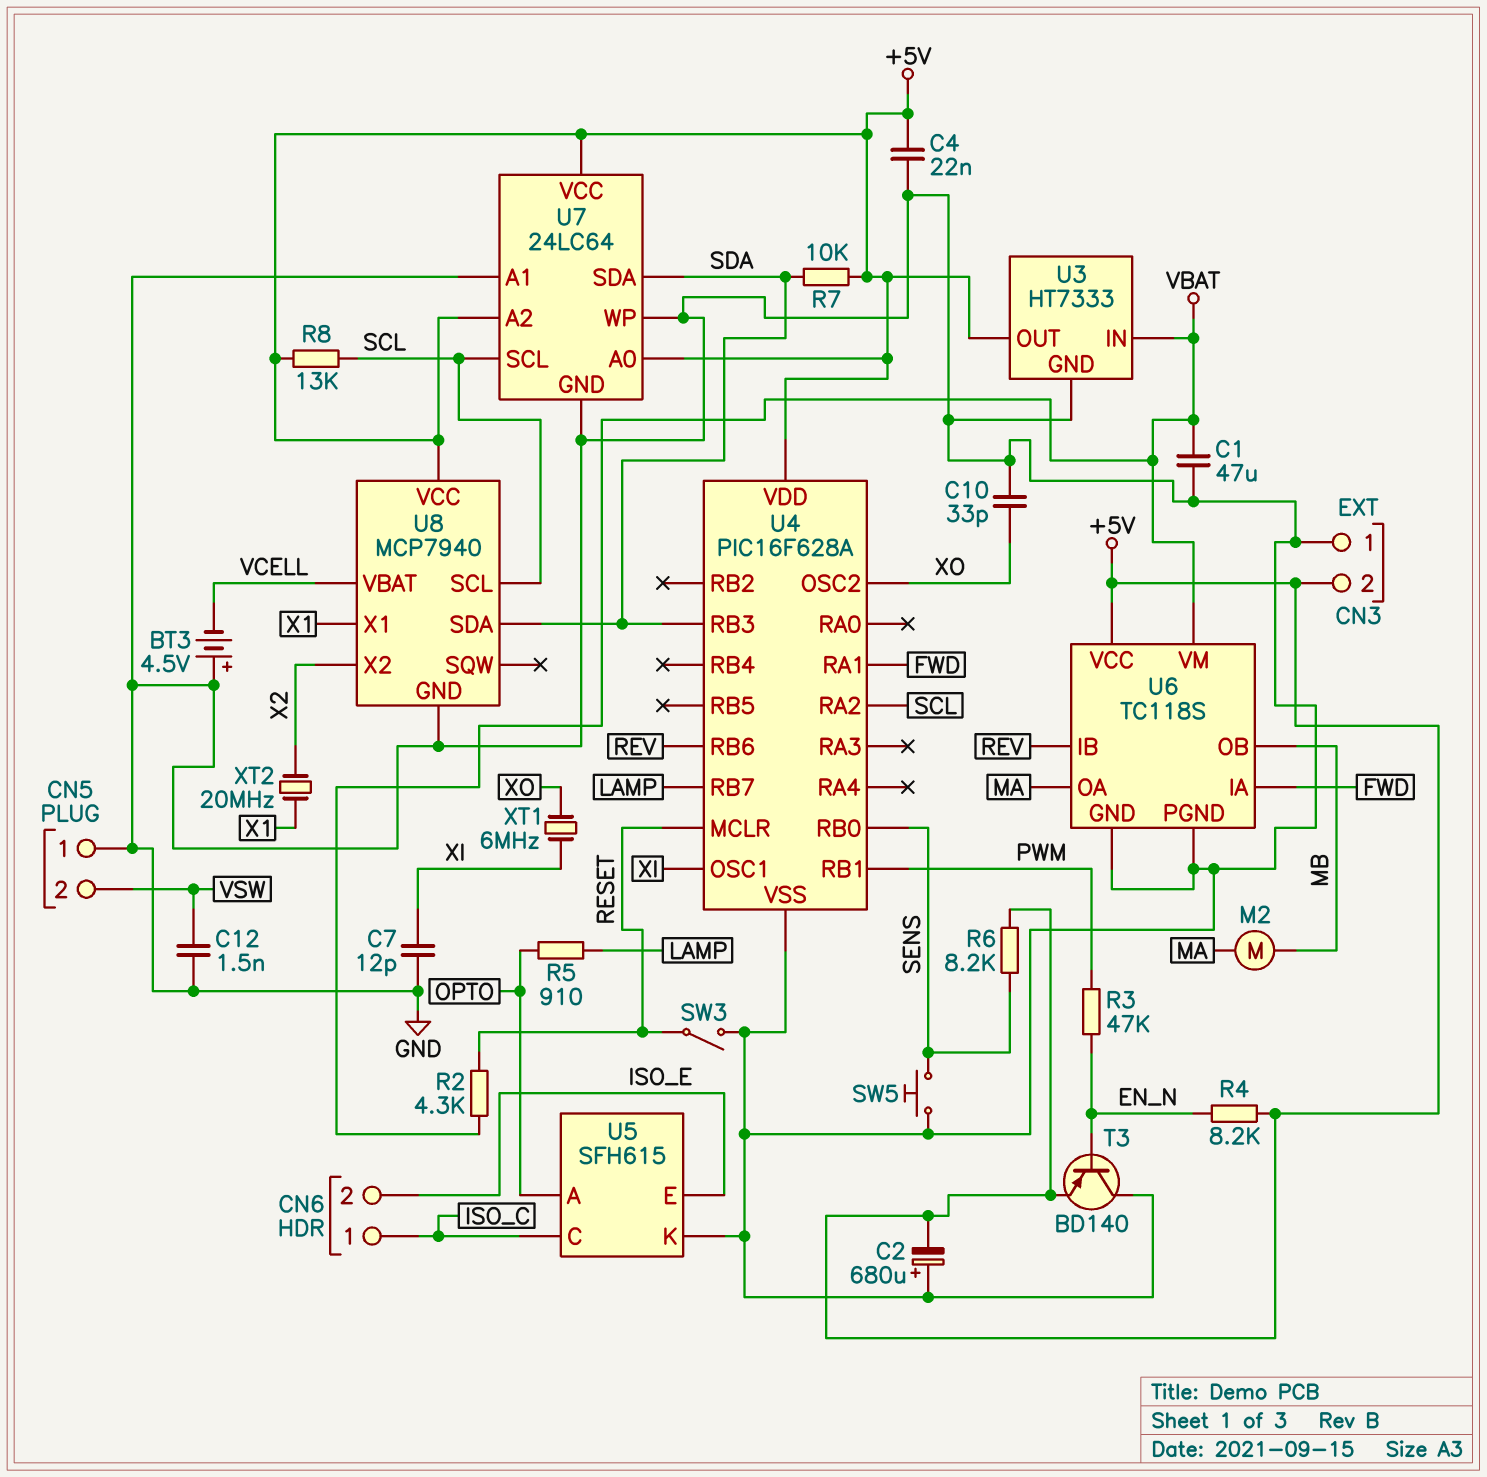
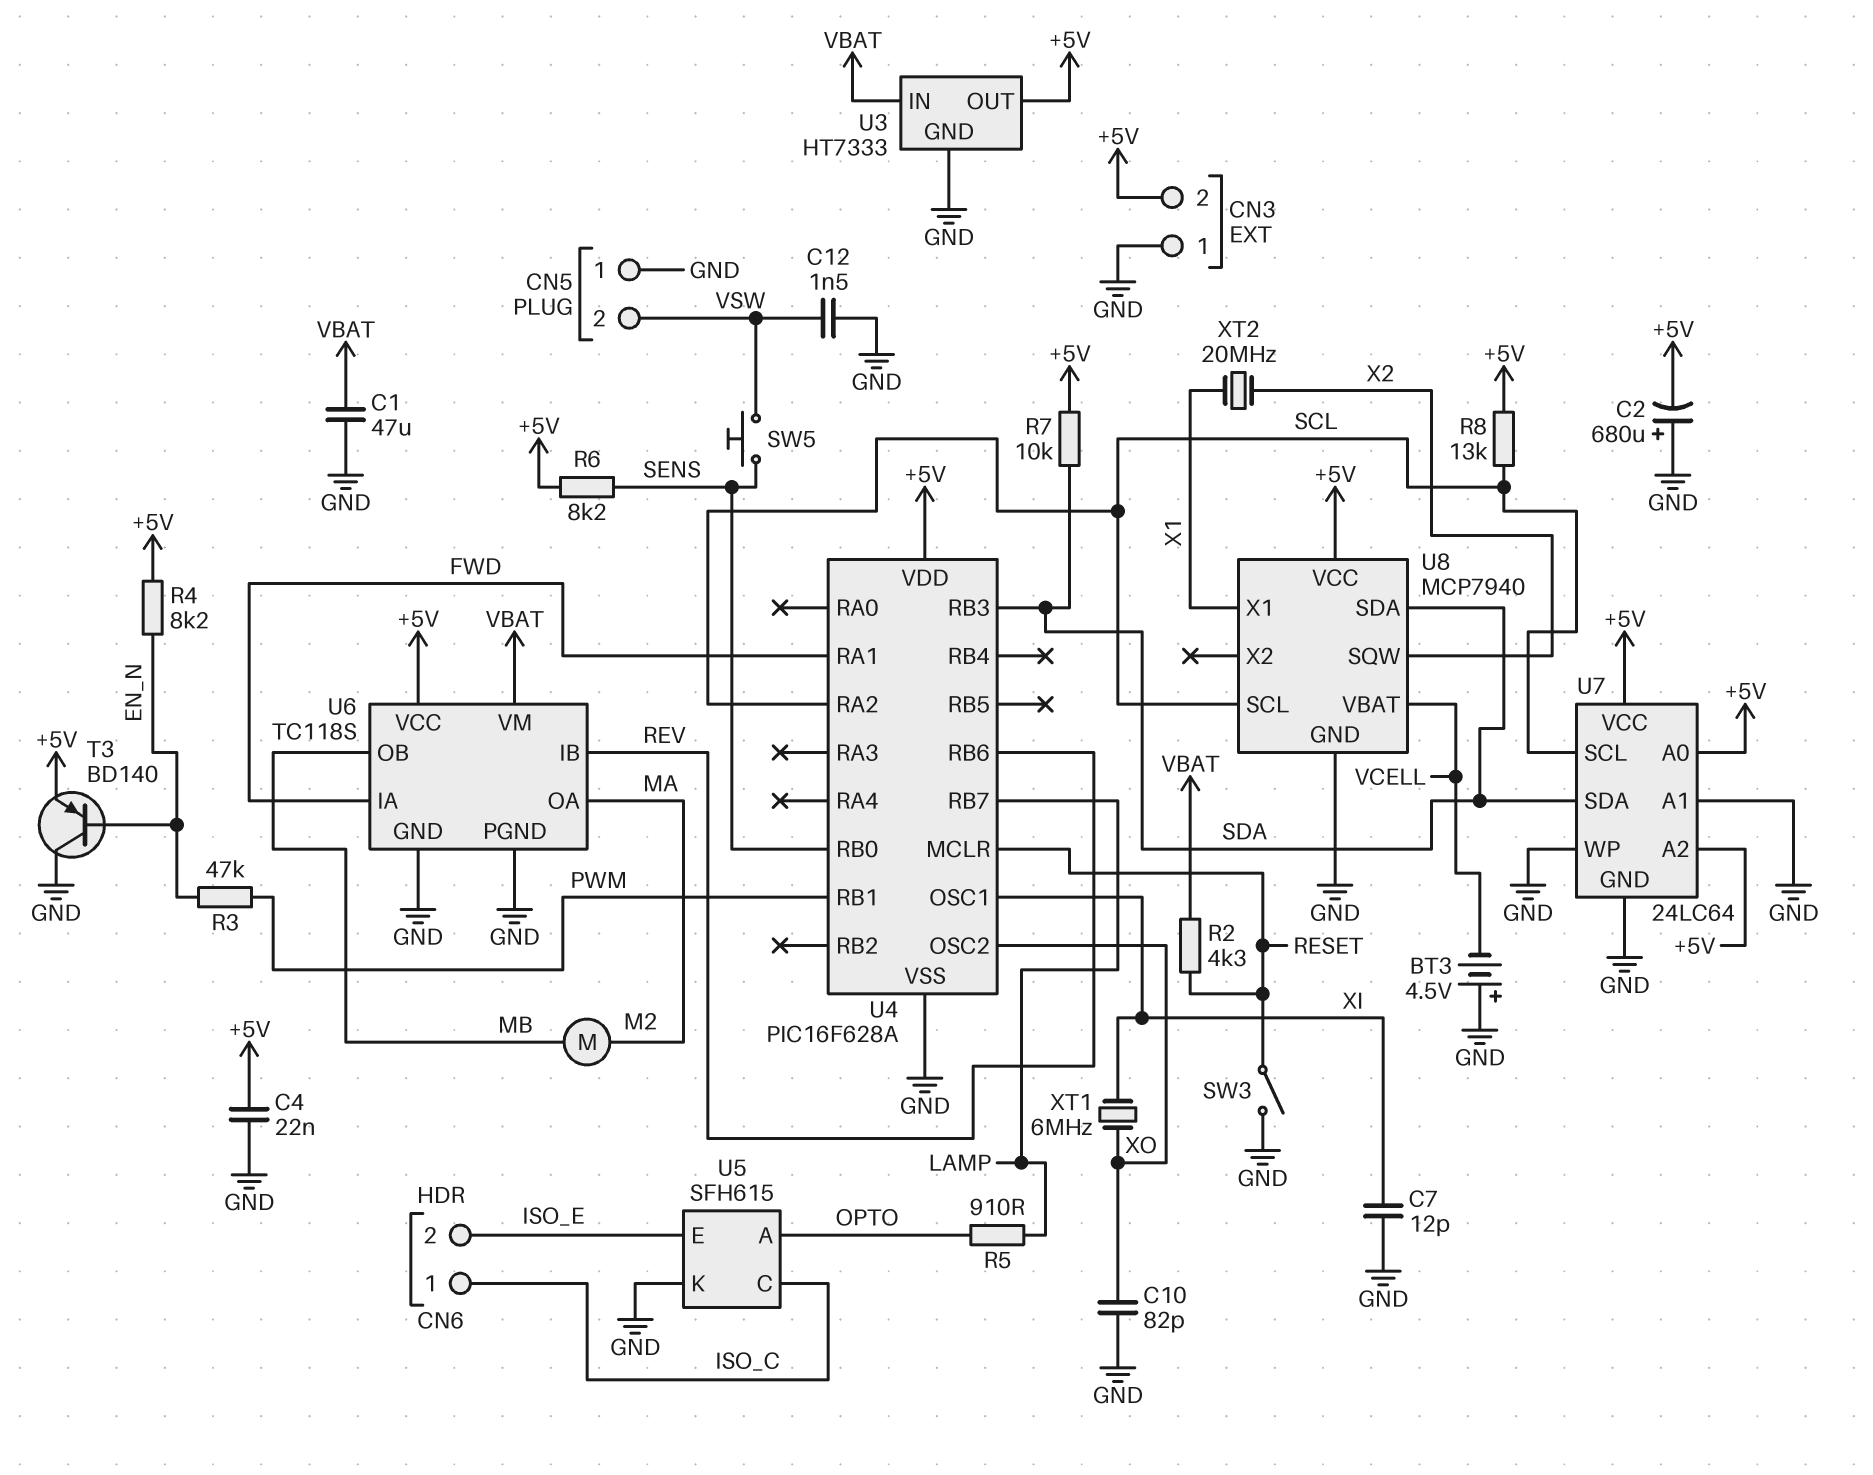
C10: 33pF (GND, XO) -> 82pF (GND, XO)
SW5: button (GND, SENS) -> button (SENS, VSW)
U8 pin SQW: none -> X2
U8 pin X2: X2 -> none

